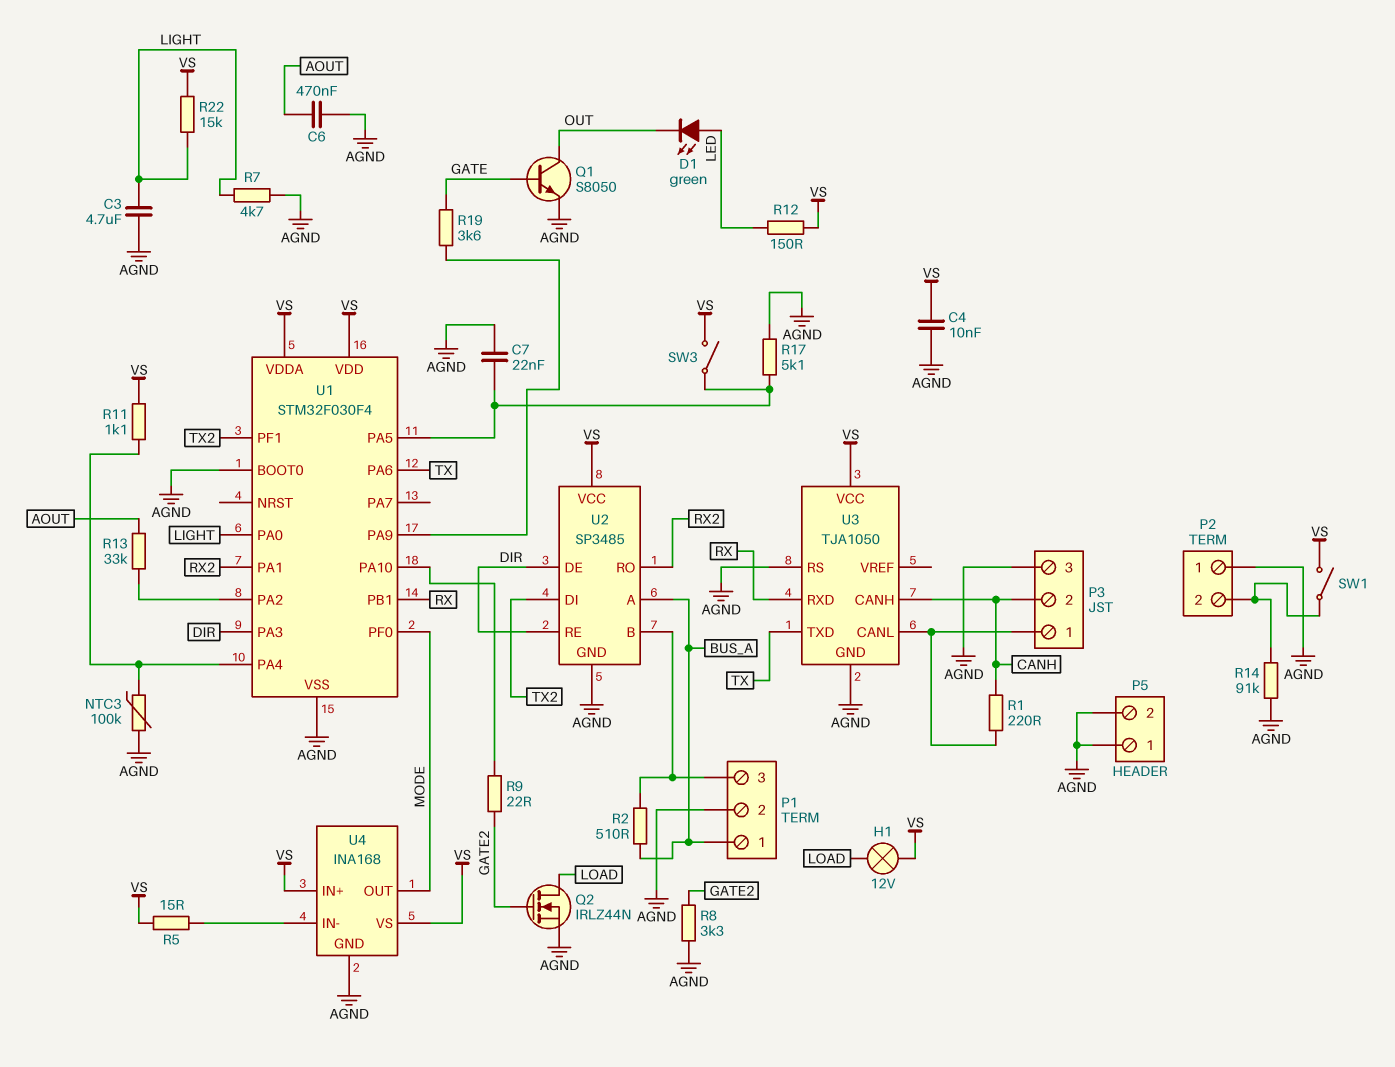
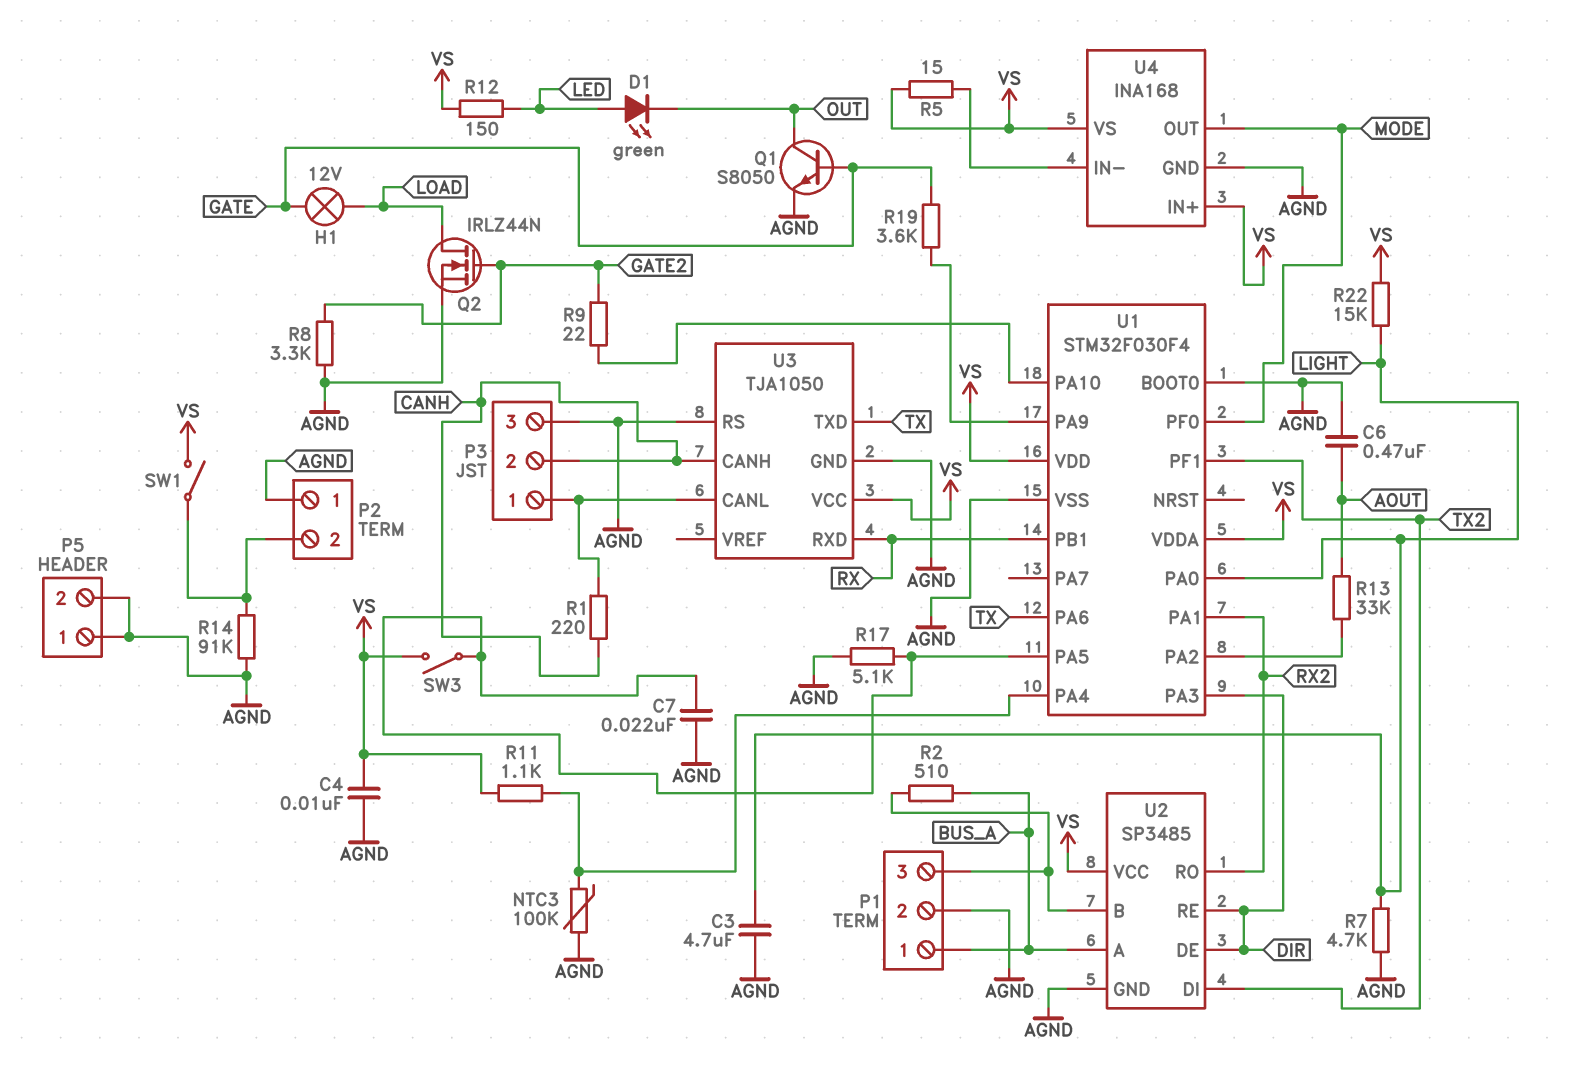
H1: lamp 12V (LOAD, VS) -> lamp 12V (GATE, LOAD)

